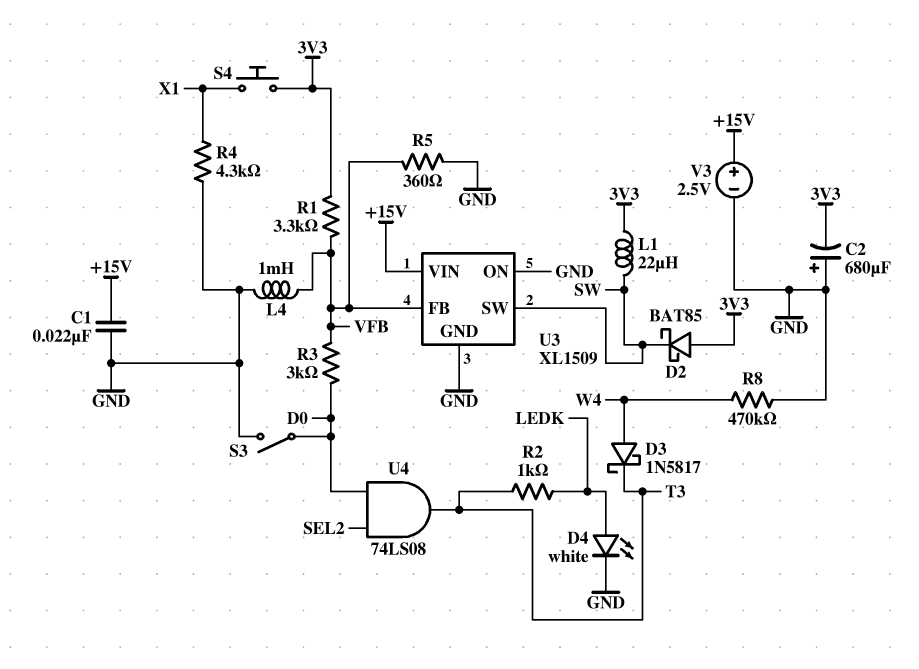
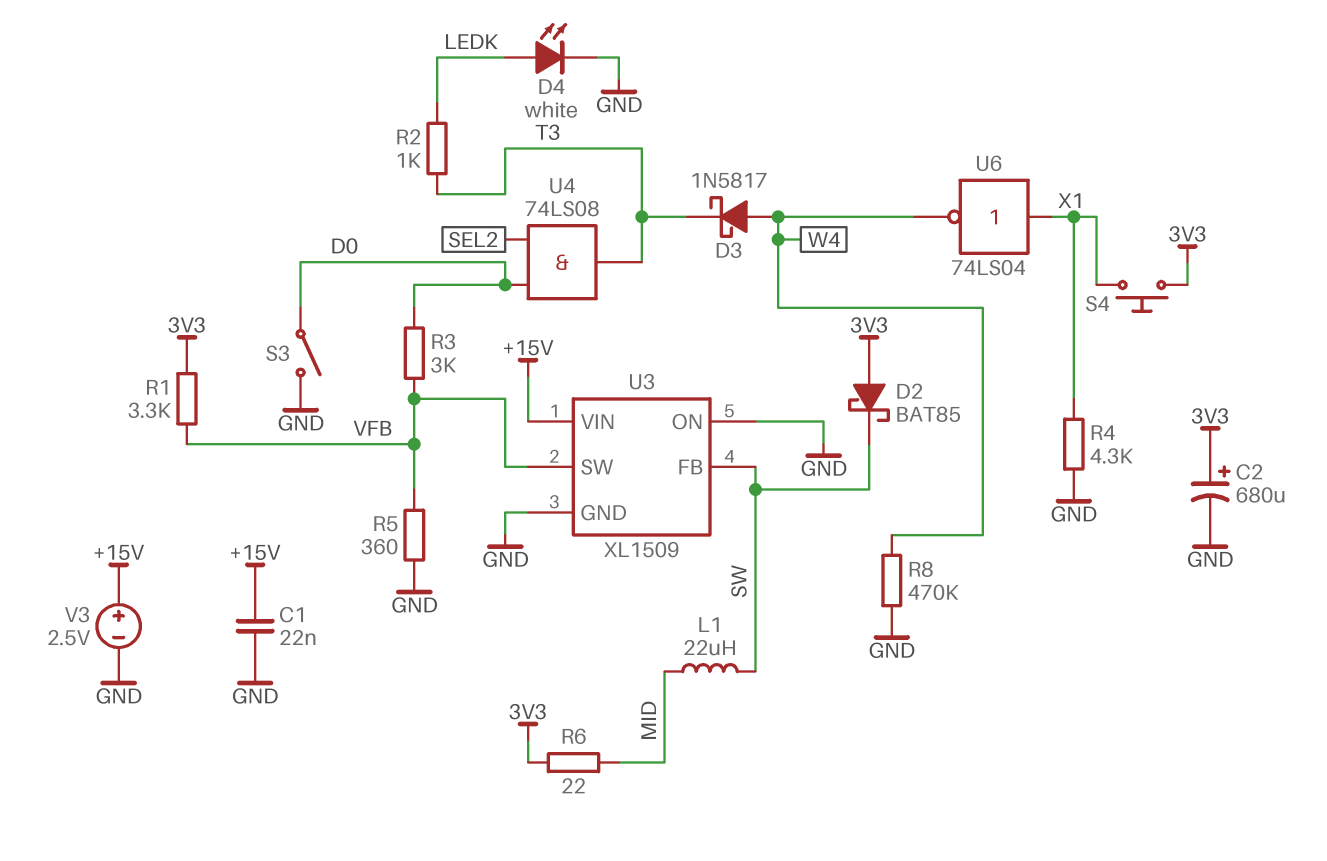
C2: 680uF (plus GND, minus 3V3) -> 680uF (plus 3V3, minus GND)
L1: 22uH (3V3, SW) -> 22uH (MID, SW)
L4: 1mH (GND, VFB) -> none
R6: none -> 22 (3V3, MID)
U3 pin FB: VFB -> SW
U3 pin SW: SW -> VFB
U6: none -> NOT 74LS04 (in X1, out W4)

